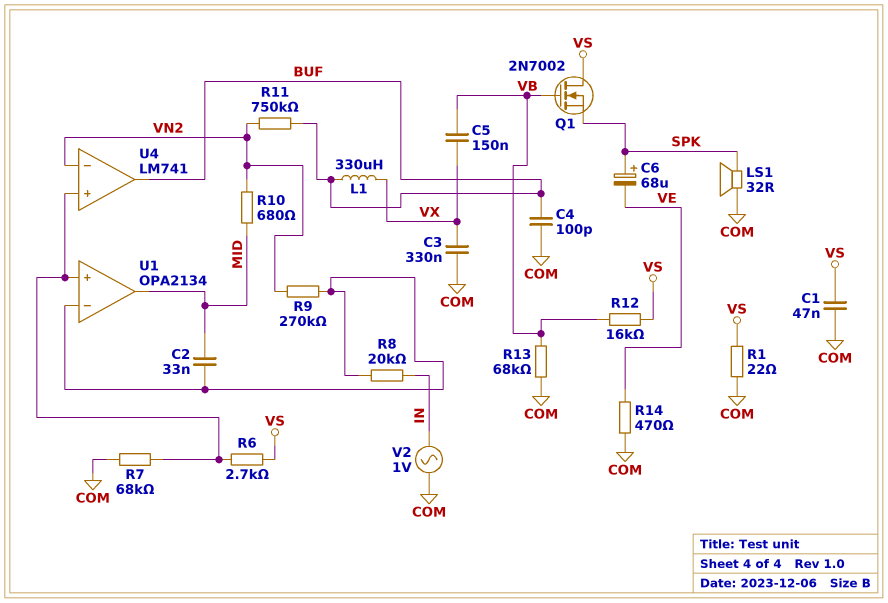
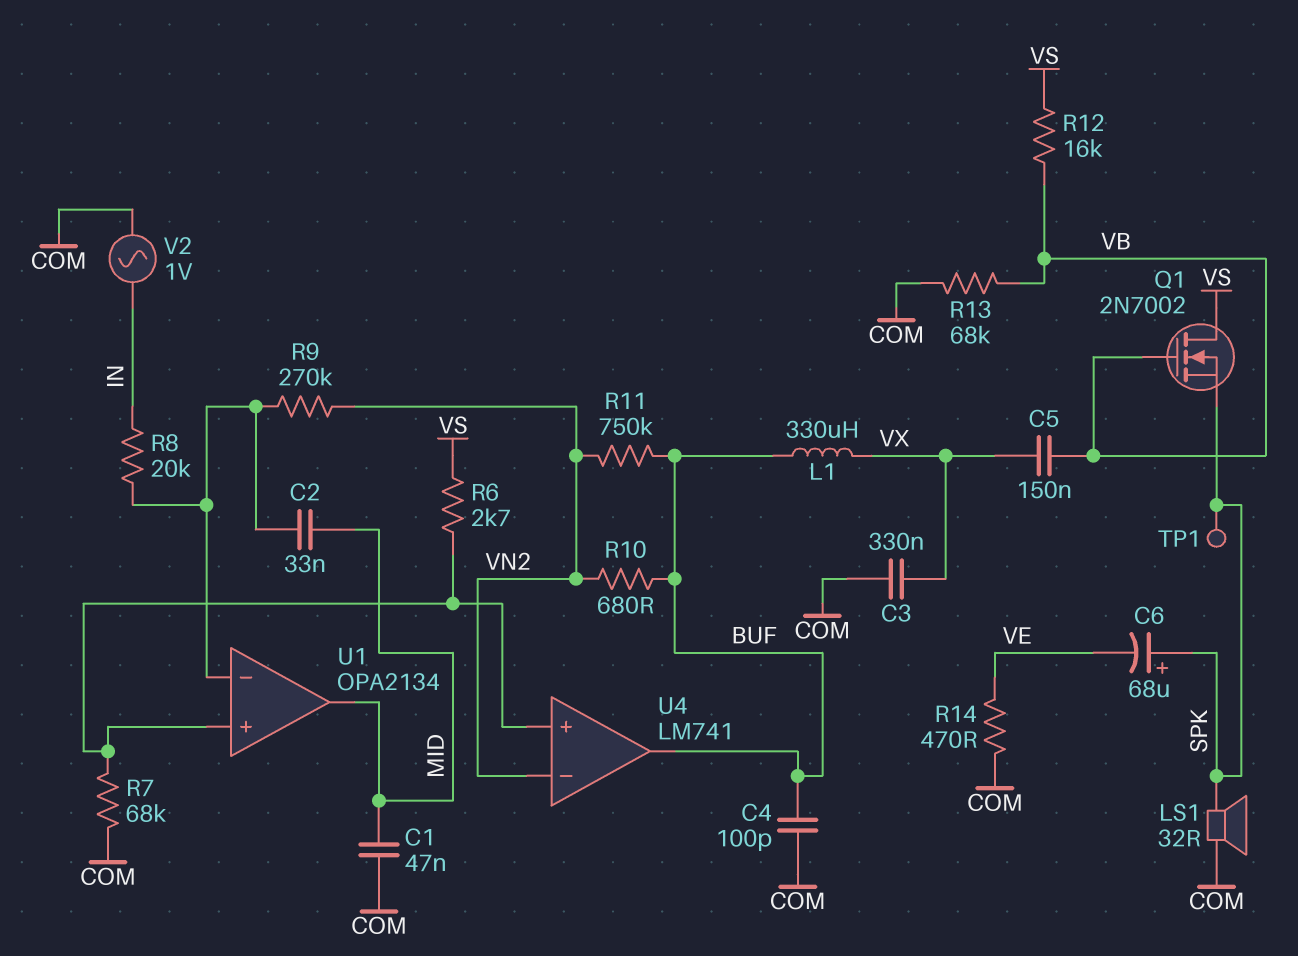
C1: 47nF (COM, VS) -> 47nF (COM, MID)
R1: 22 (COM, VS) -> none
R10: 680 (MID, VN2) -> 680 (BUF, VN2)
TP1: none -> test point (SPK)

